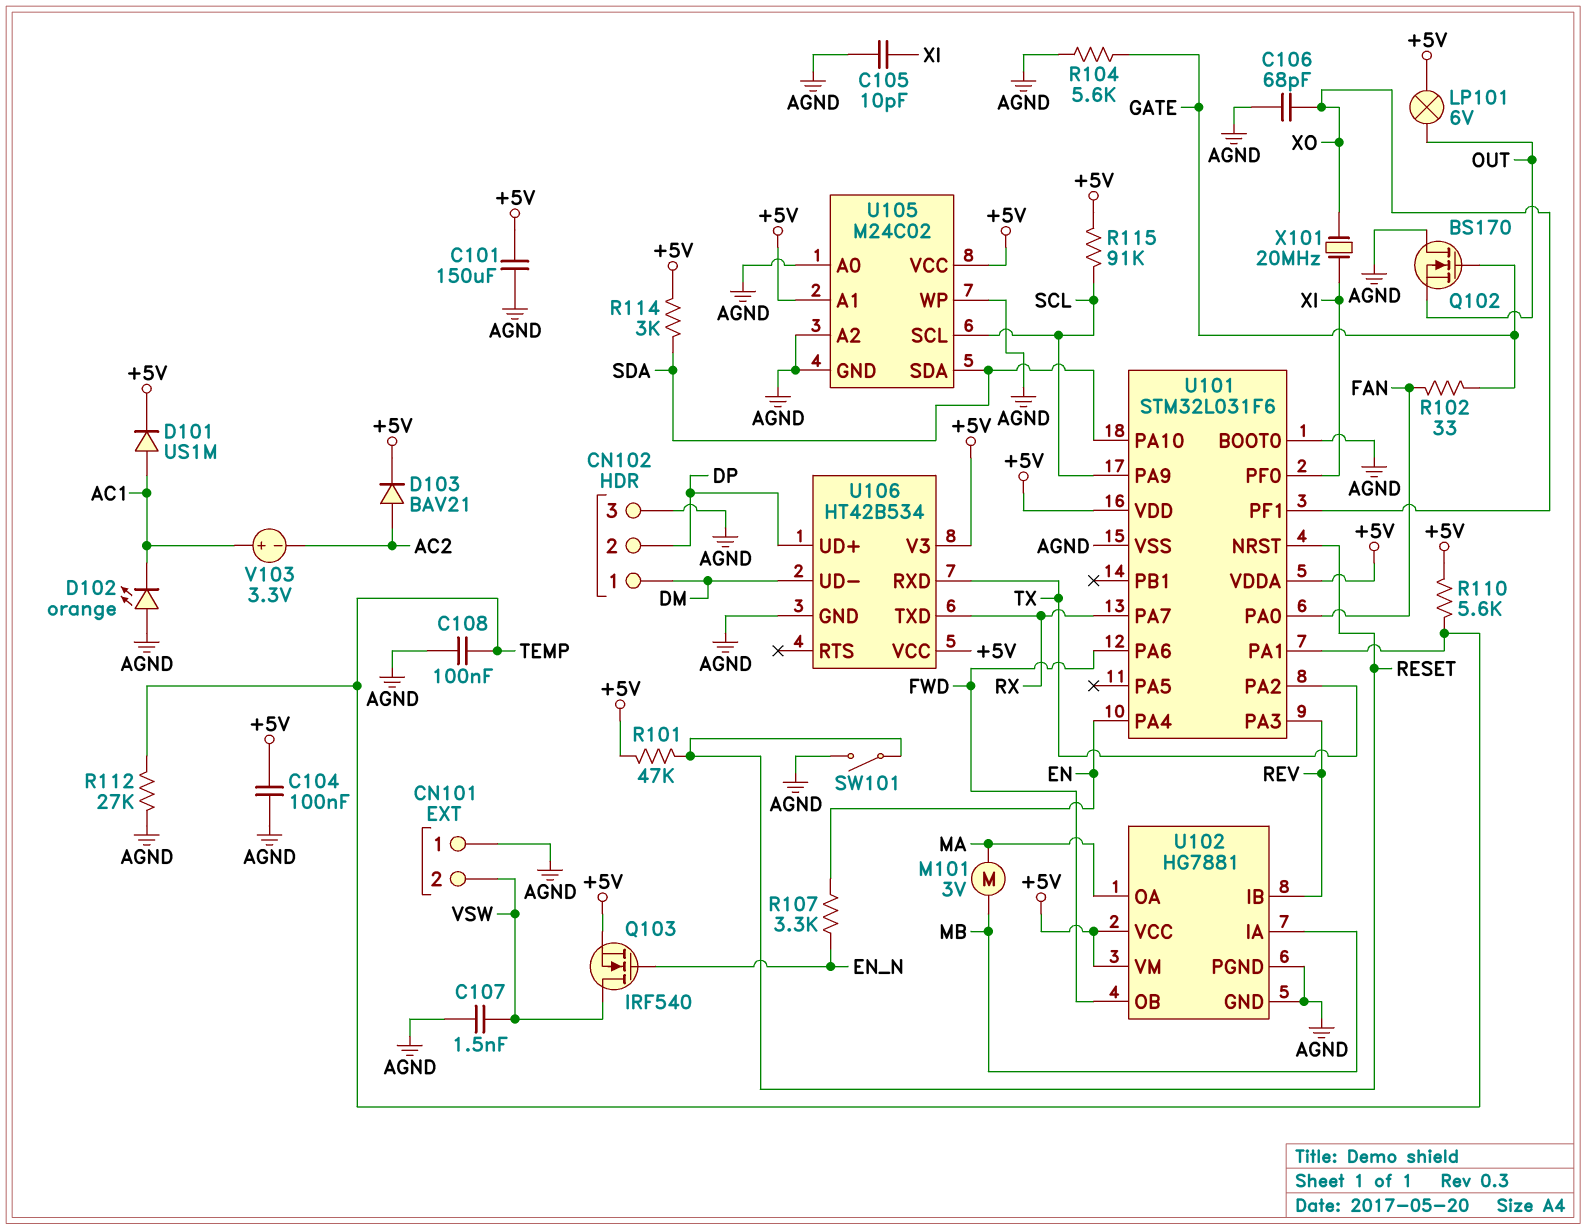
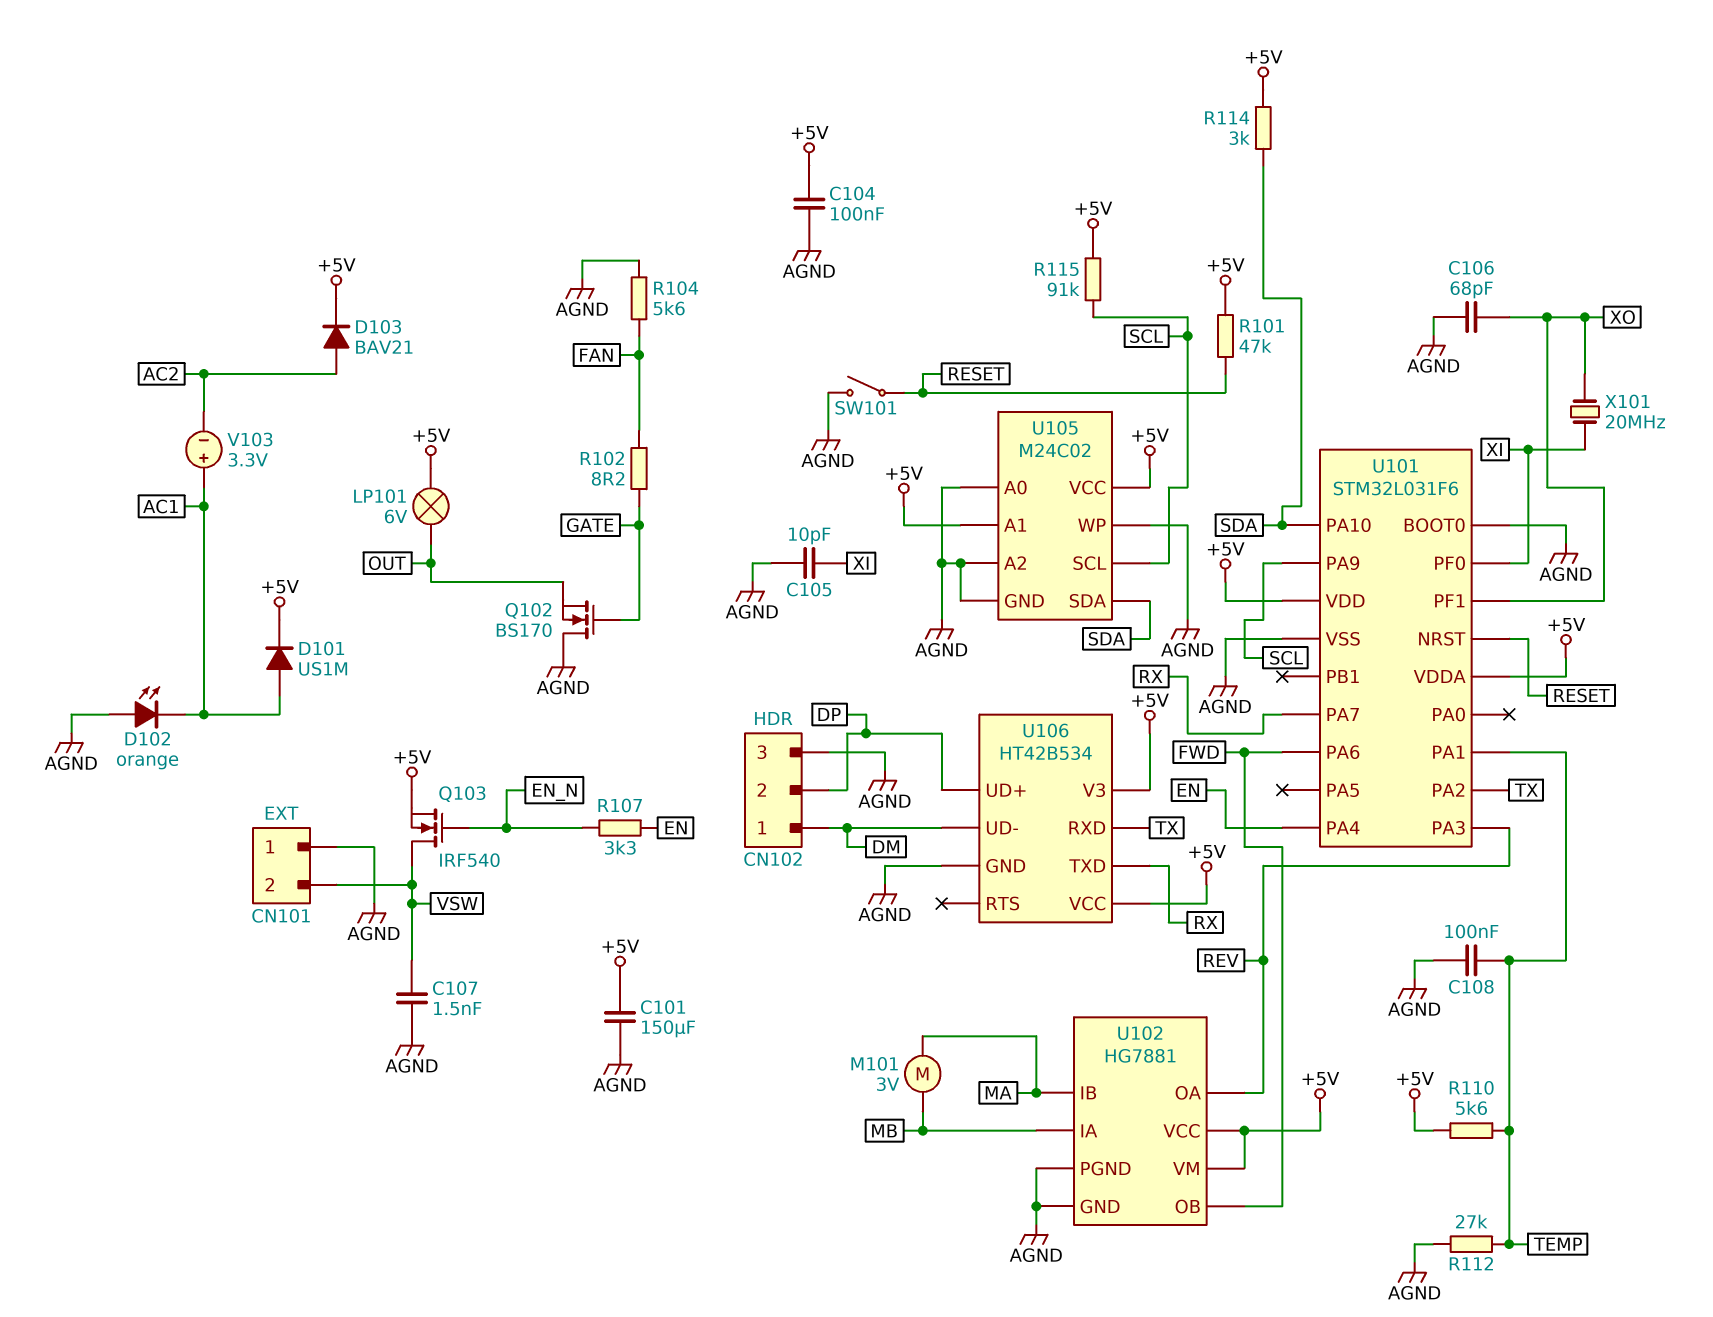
R102: 33 (FAN, GATE) -> 8.2 (FAN, GATE)
R104: 5.6k (AGND, GATE) -> 5.6k (AGND, FAN)
U101 pin PA0: FAN -> none
U102 pin IB: REV -> MA
U102 pin OA: MA -> REV

